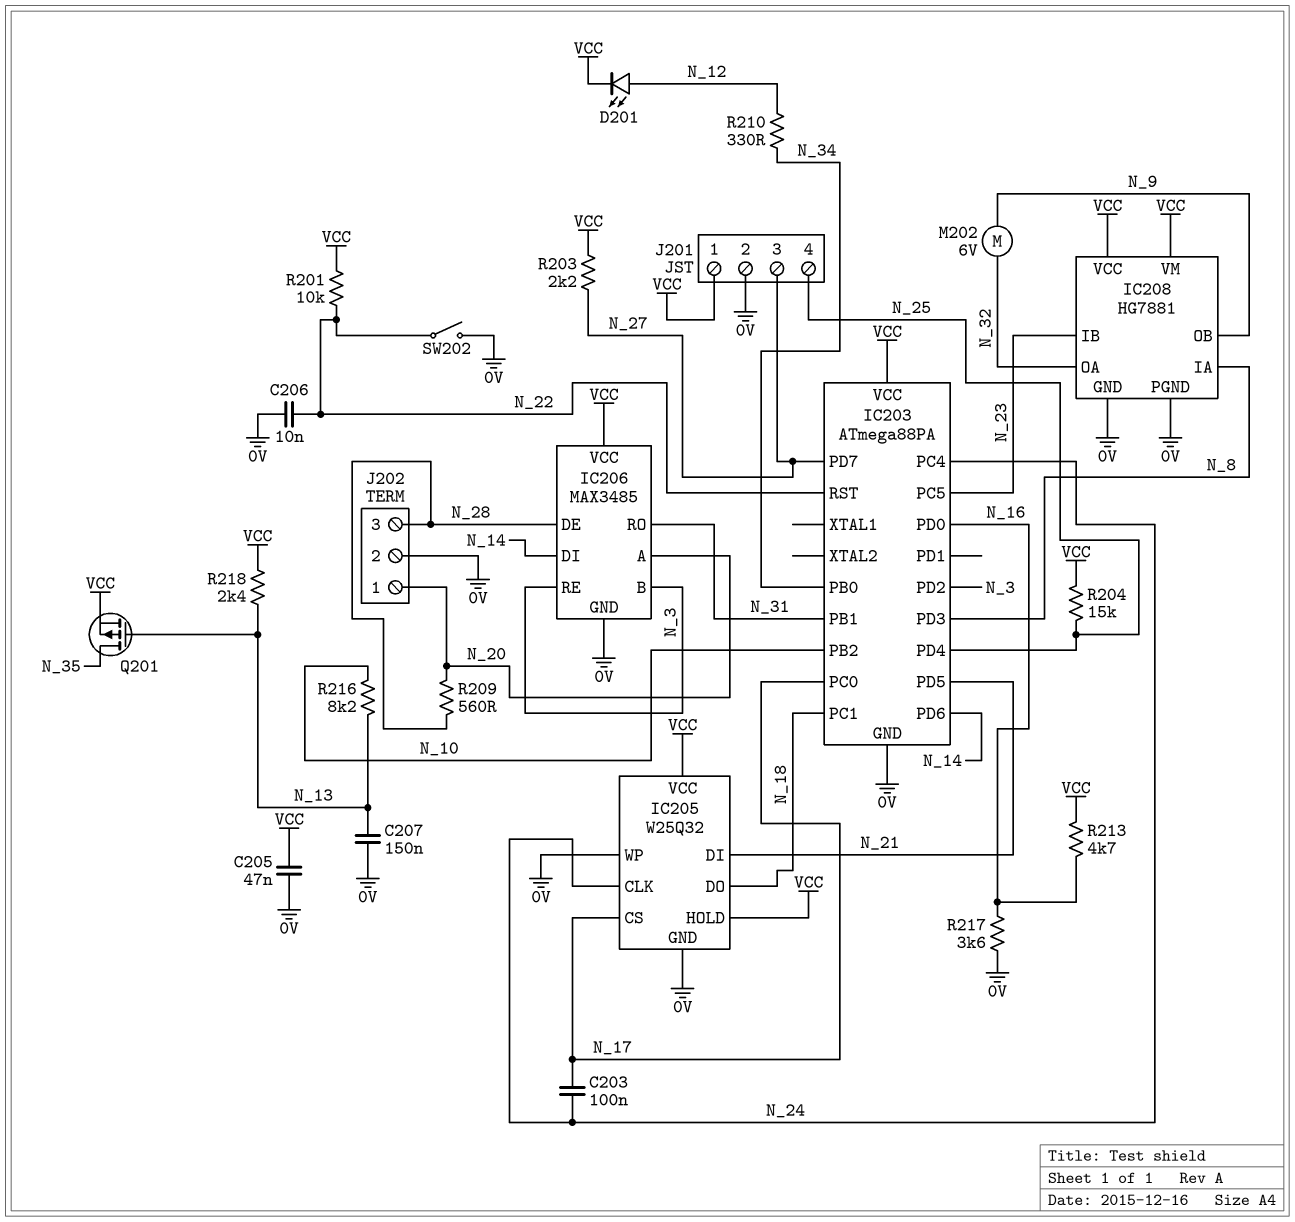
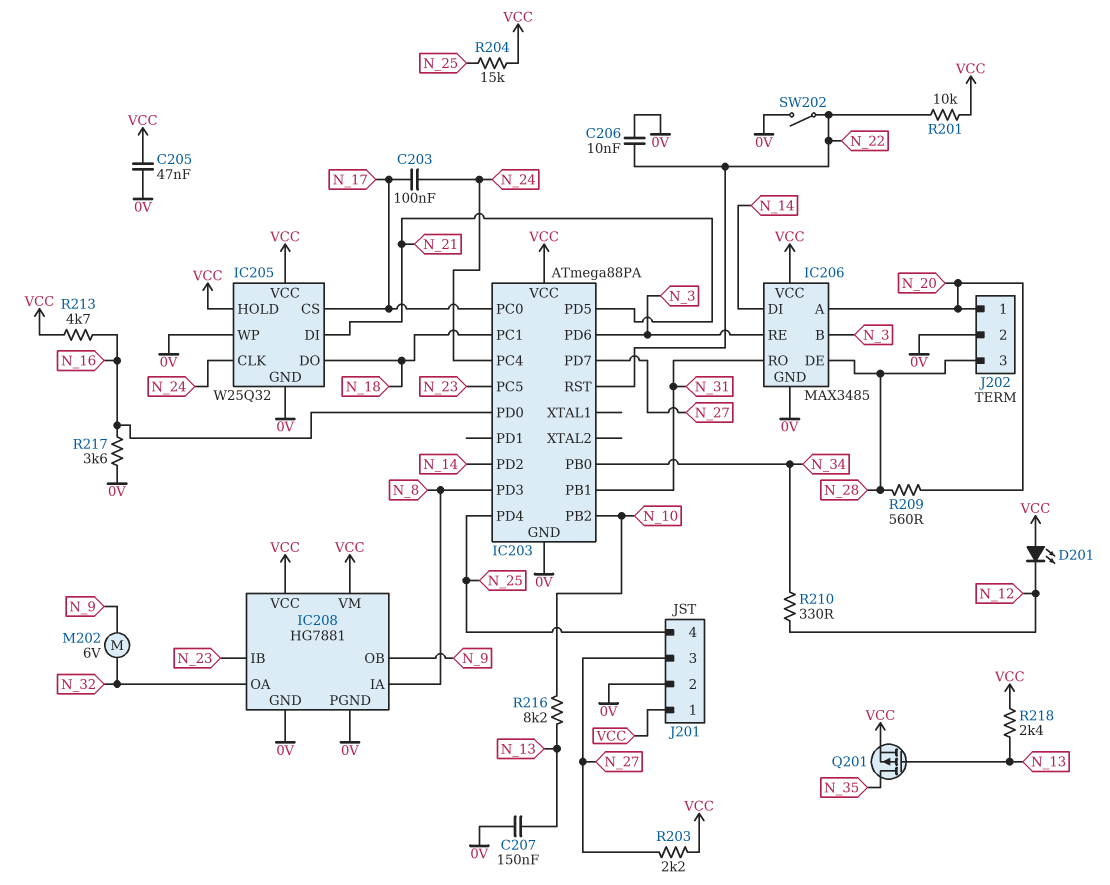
D201: LED (A N_12, K VCC) -> LED (A VCC, K N_12)
IC203 pin PD2: N_3 -> N_14
IC203 pin PD6: N_14 -> N_3

